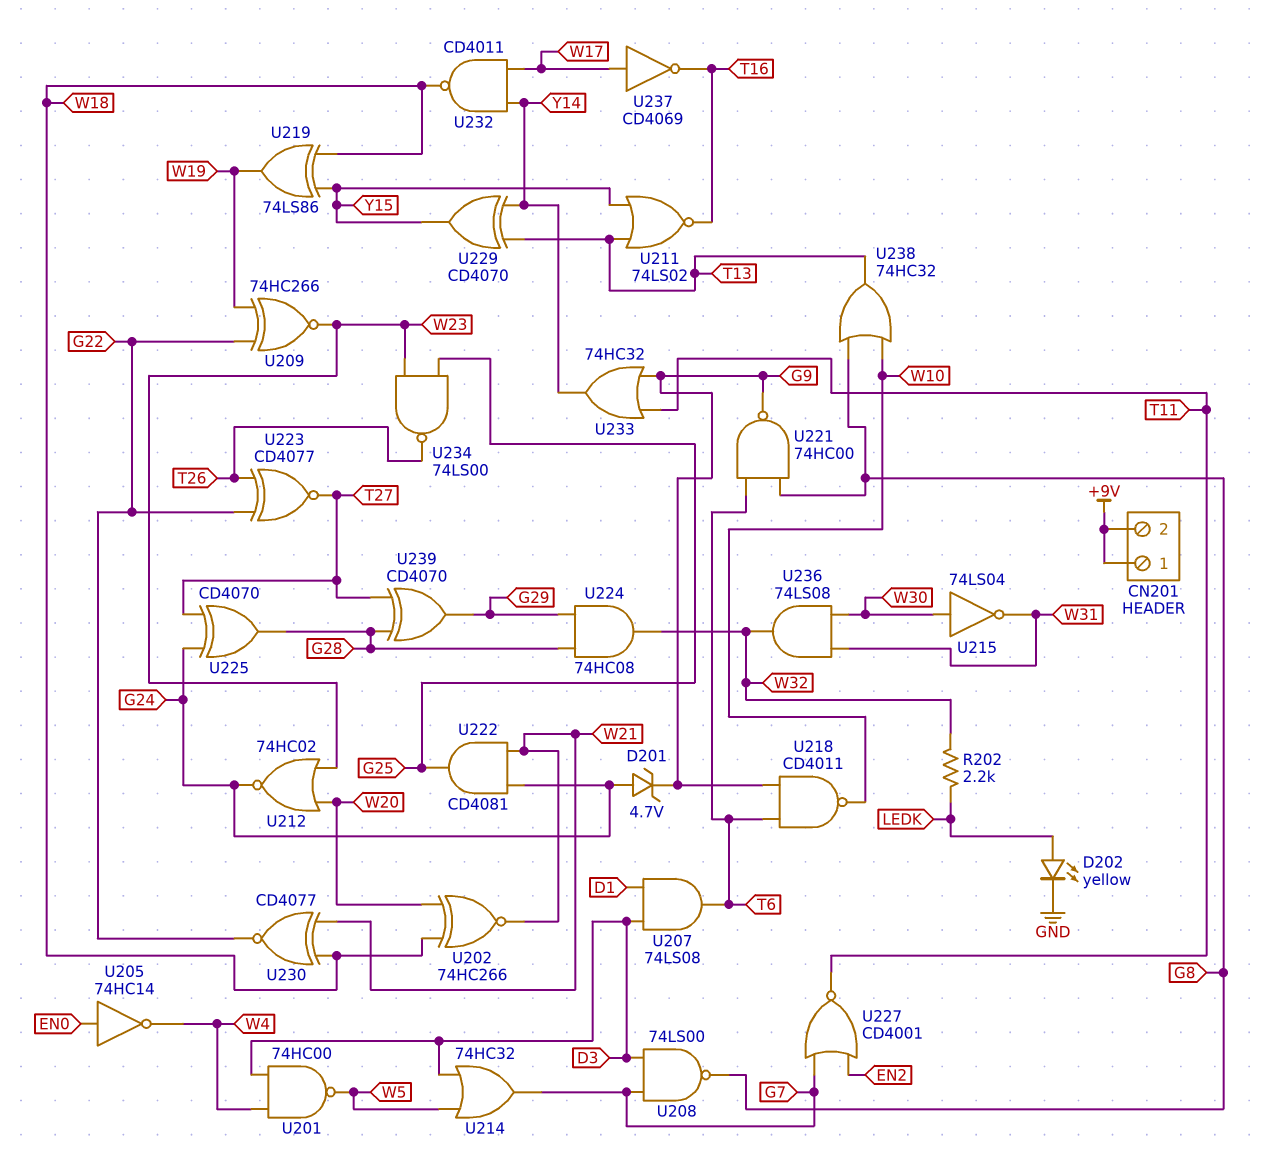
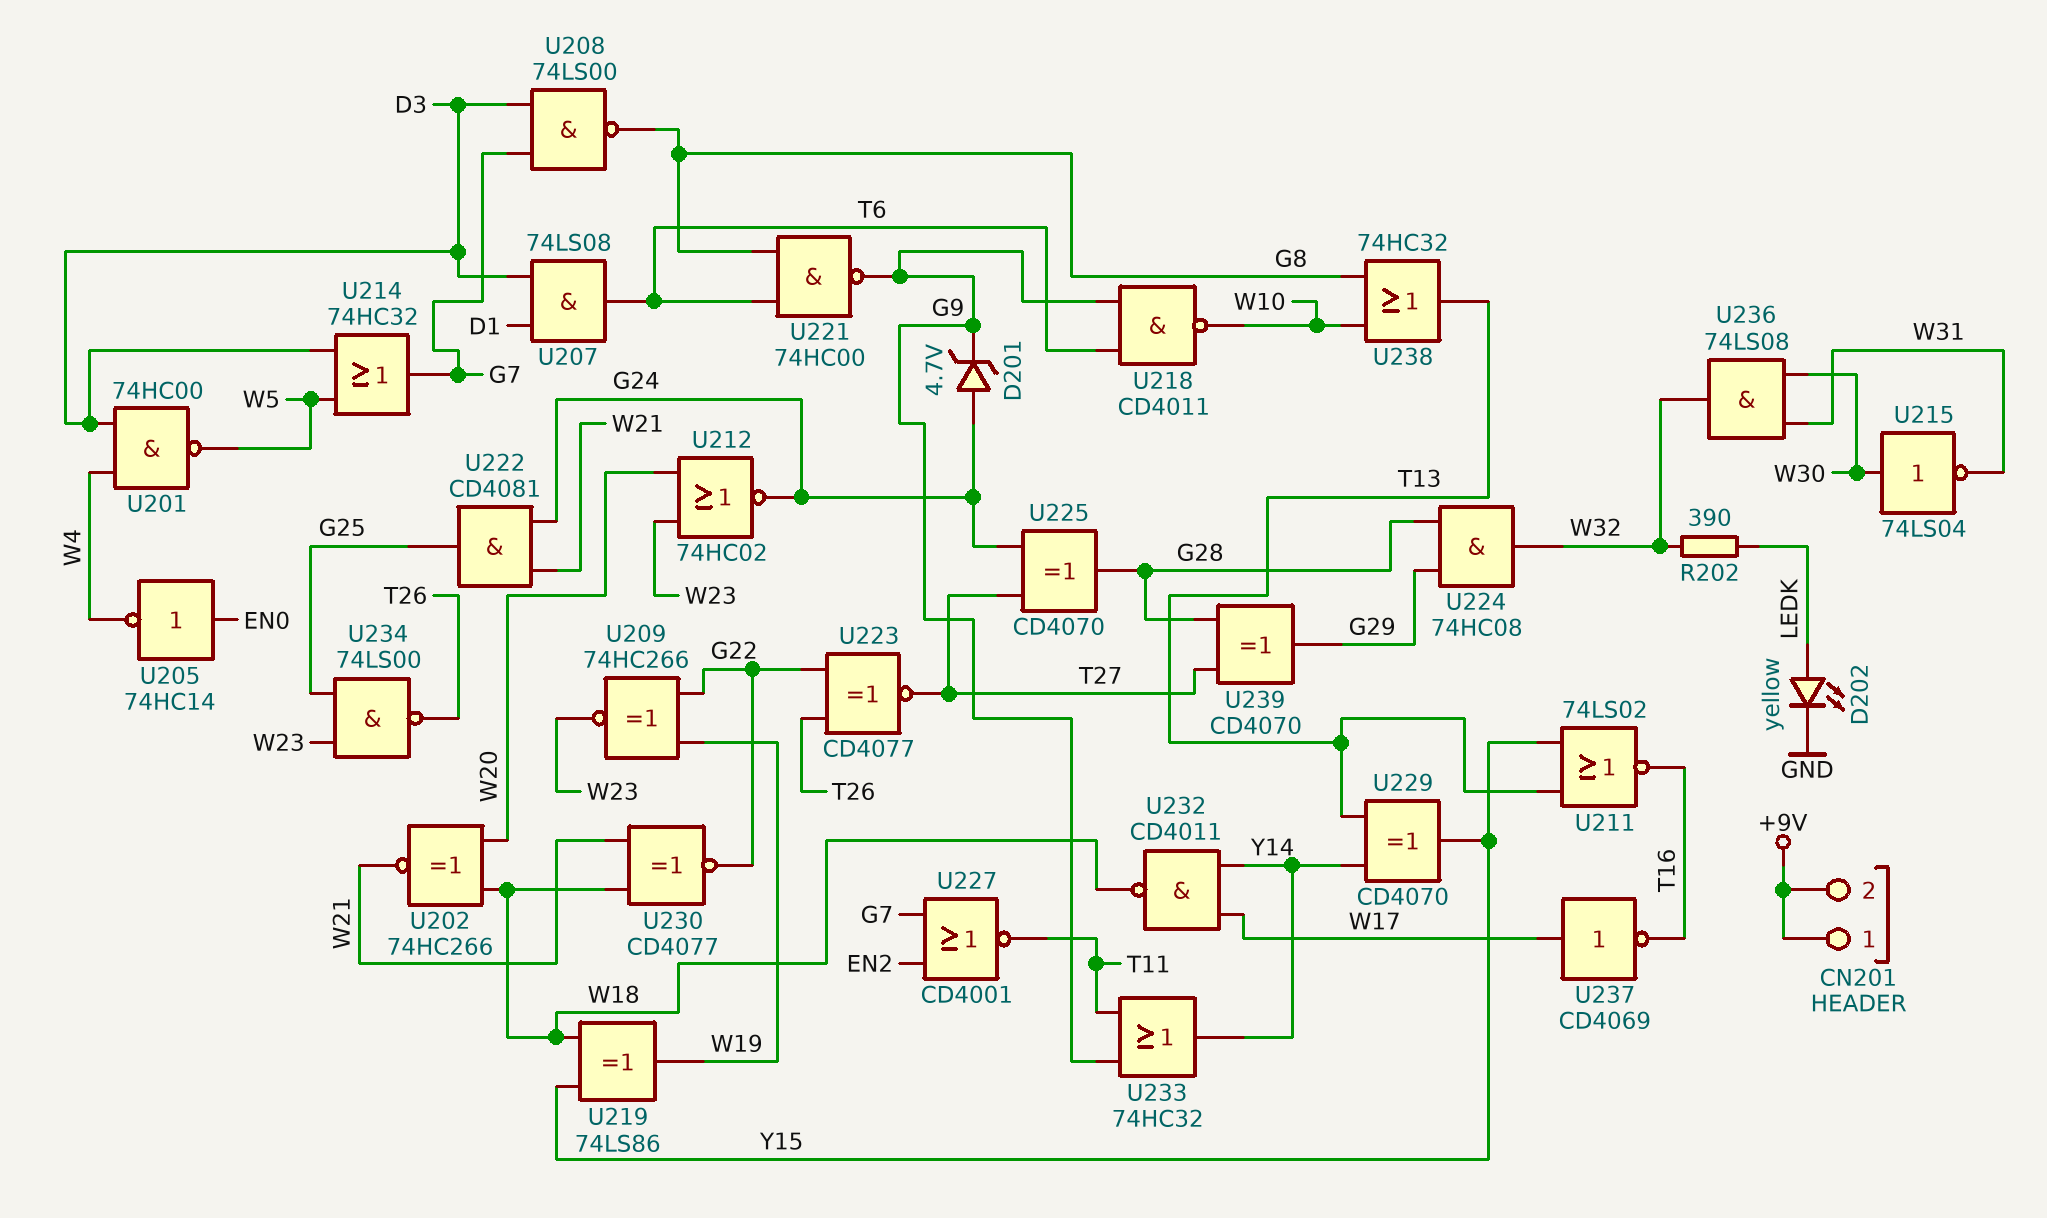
R202: 2.2k (LEDK, W32) -> 390 (LEDK, W32)

